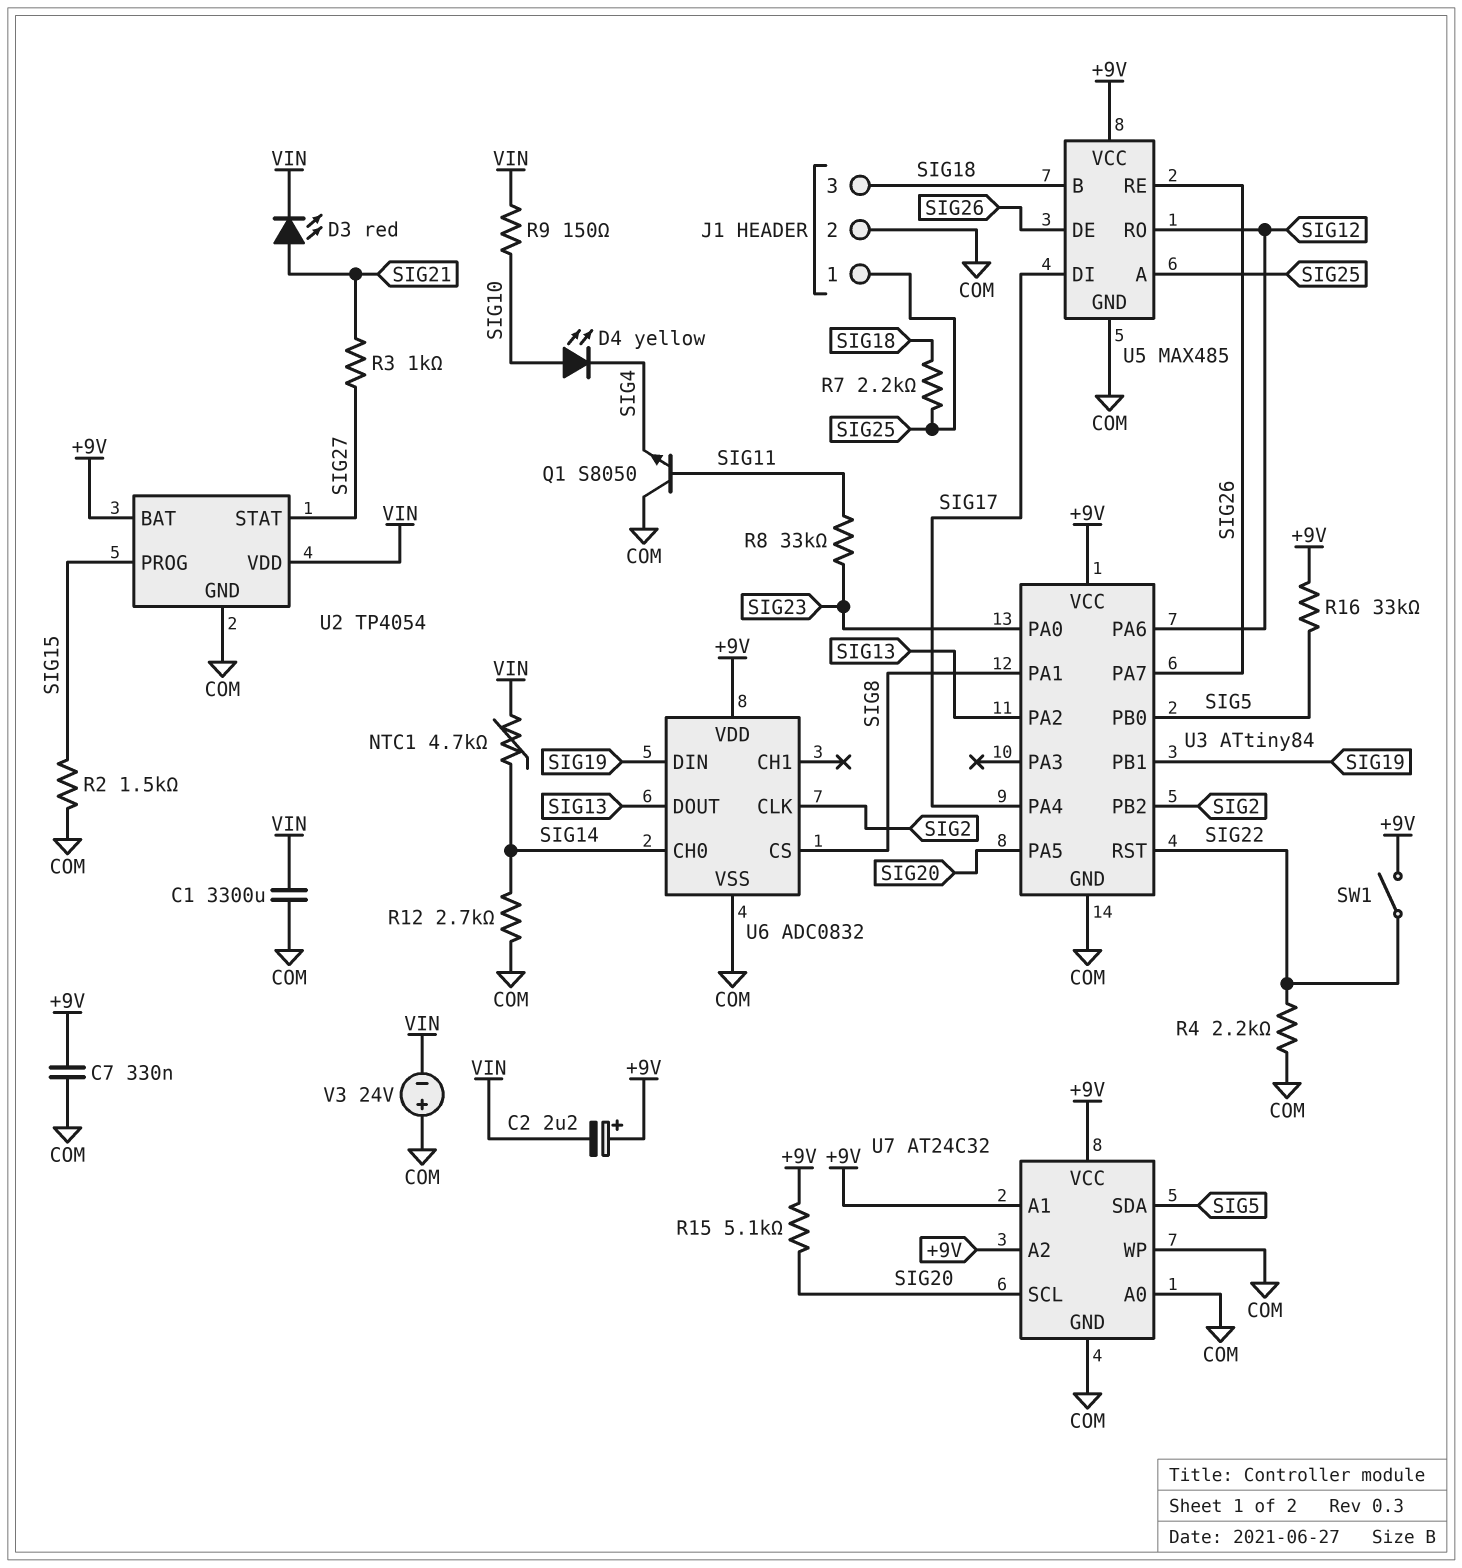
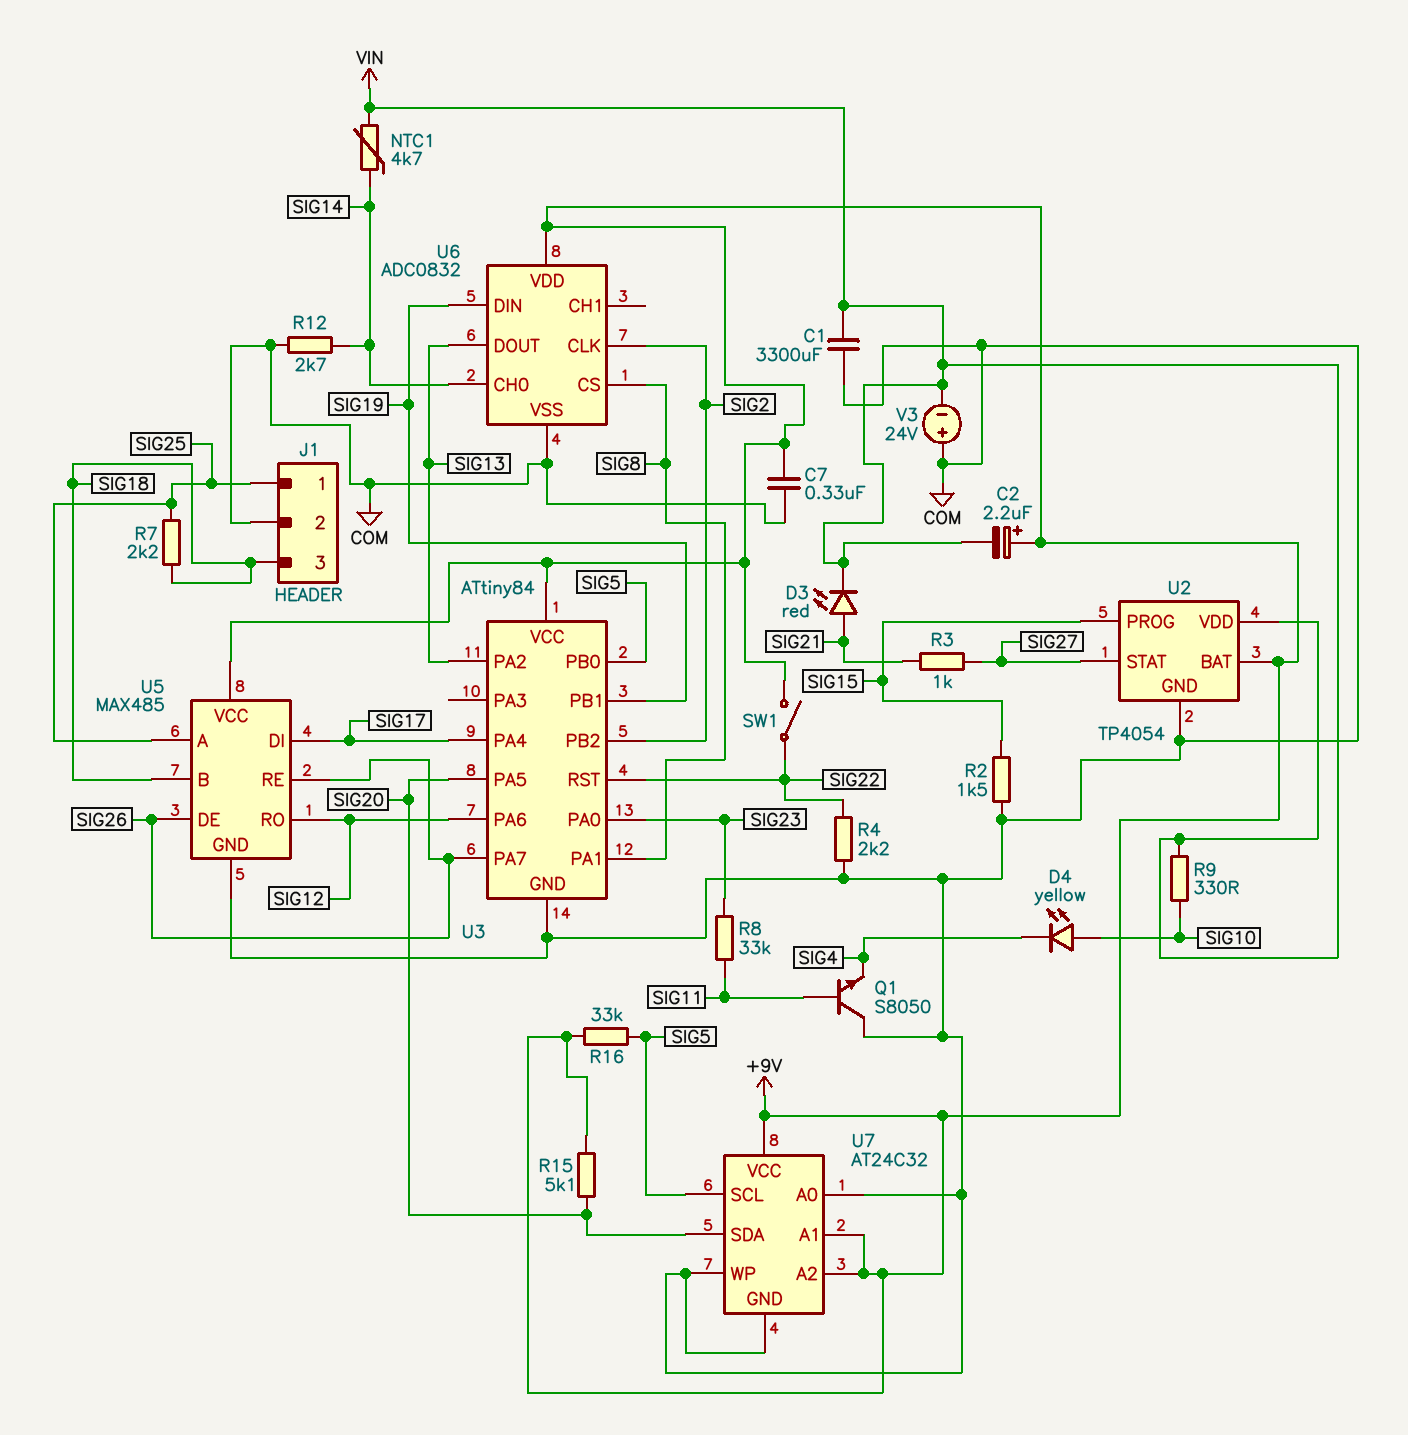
R9: 150 (SIG10, VIN) -> 330 (SIG10, VIN)
U7 pin SCL: SIG20 -> SIG5
U7 pin SDA: SIG5 -> SIG20

